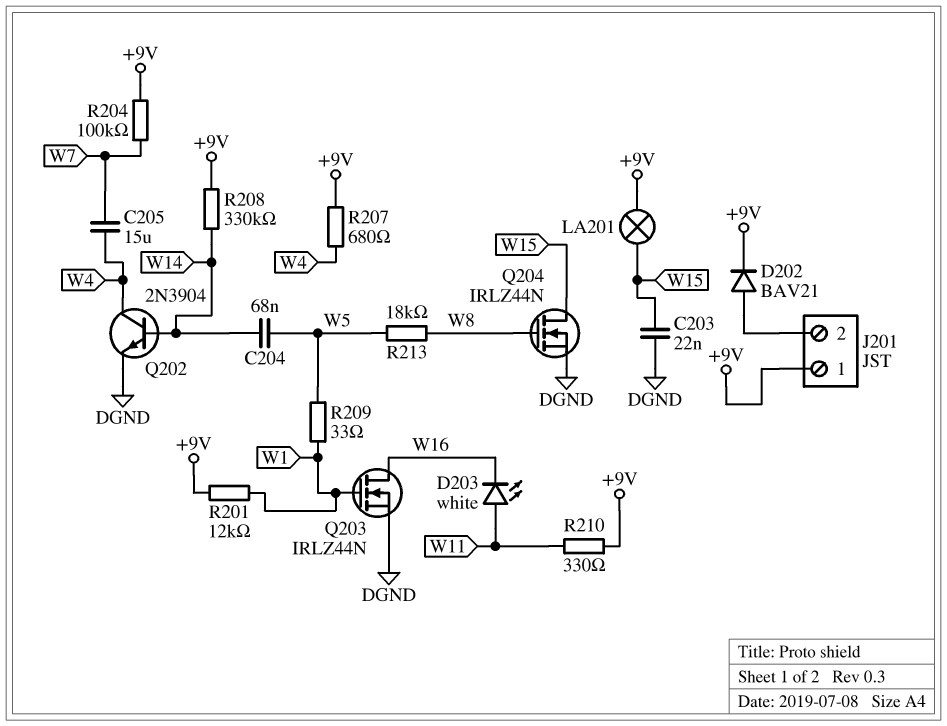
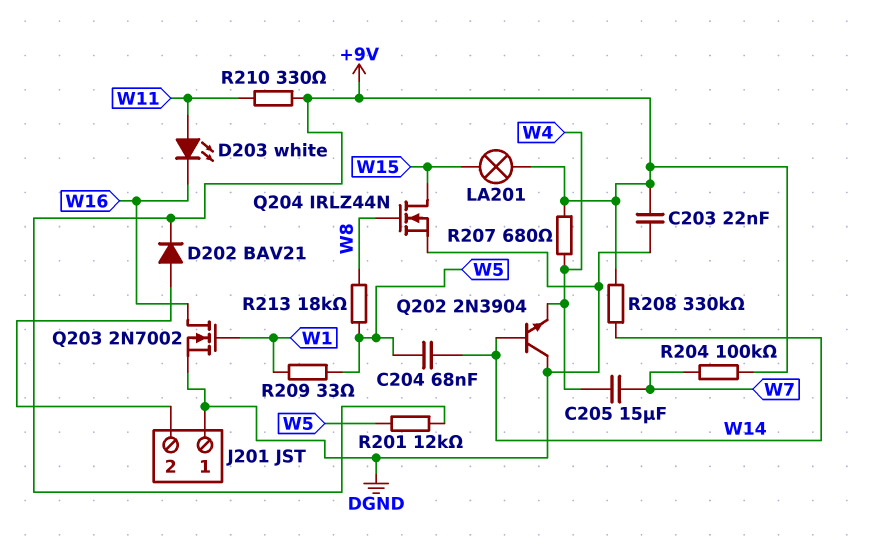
C203: 22nF (DGND, W15) -> 22nF (+9V, DGND)
J201 pin 1: +9V -> DGND
Q202: NPN 2N3904 (B W14, C W4, E DGND) -> NPN 2N3904 (B W14, C DGND, E W4)
Q203: NMOS IRLZ44N (G W1, D W16, S DGND) -> NMOS 2N7002 (G W1, D W16, S DGND)
R201: 12k (+9V, W1) -> 12k (+9V, W5)

